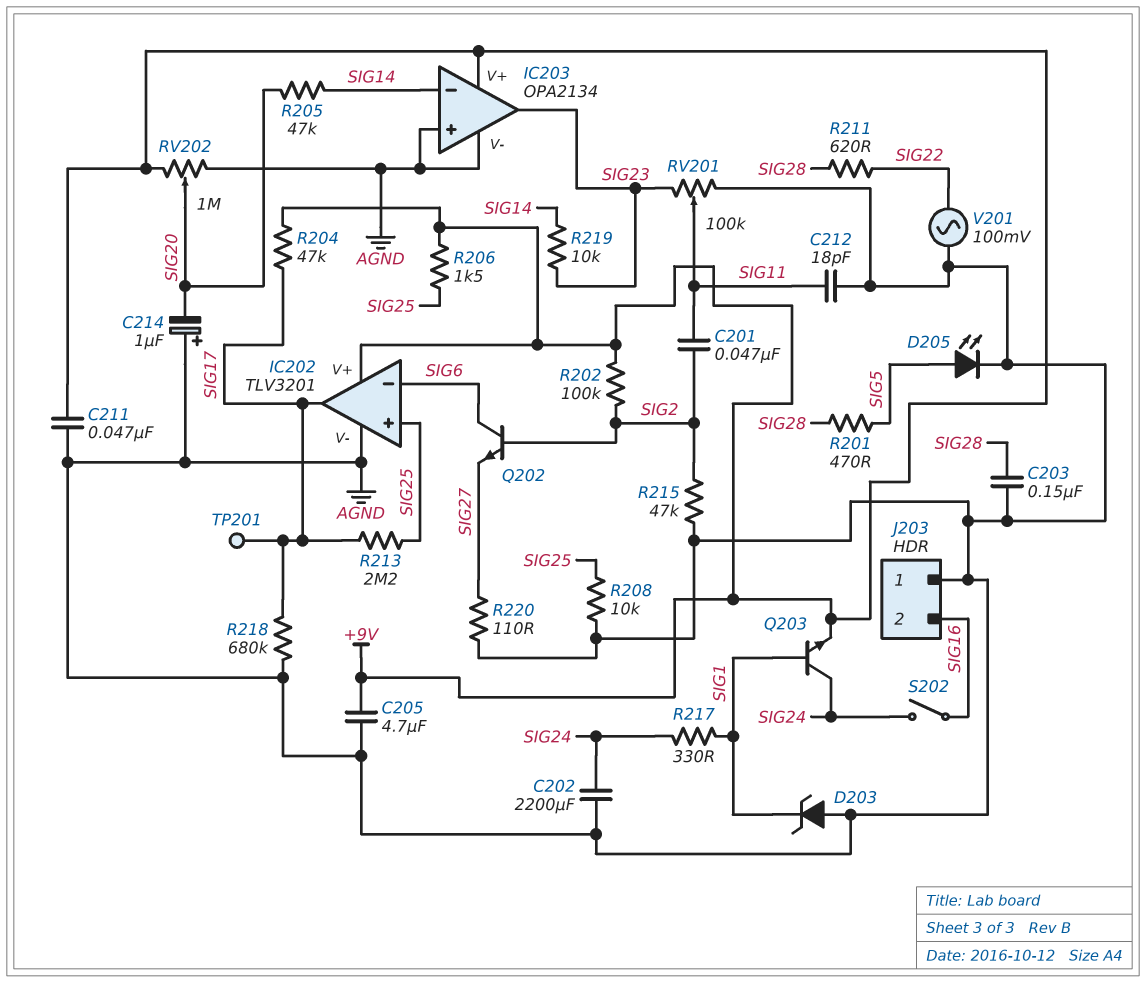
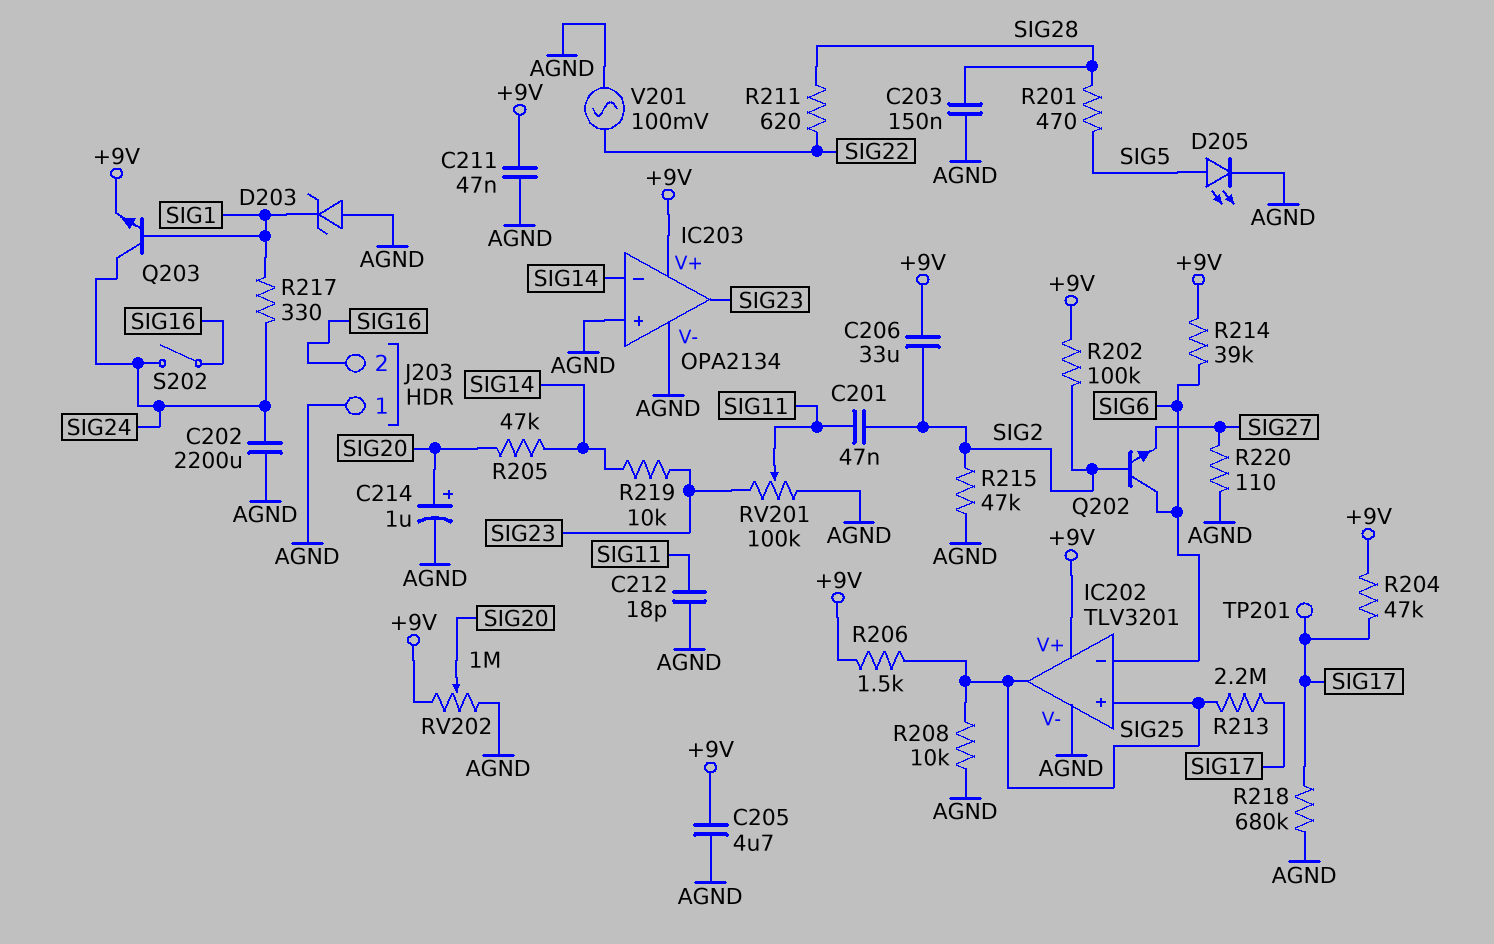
C206: none -> 33uF (+9V, SIG2)
C214: 1uF (plus AGND, minus SIG20) -> 1uF (plus SIG20, minus AGND)
IC202 pin out: SIG17 -> SIG25
R214: none -> 39k (+9V, SIG6)

